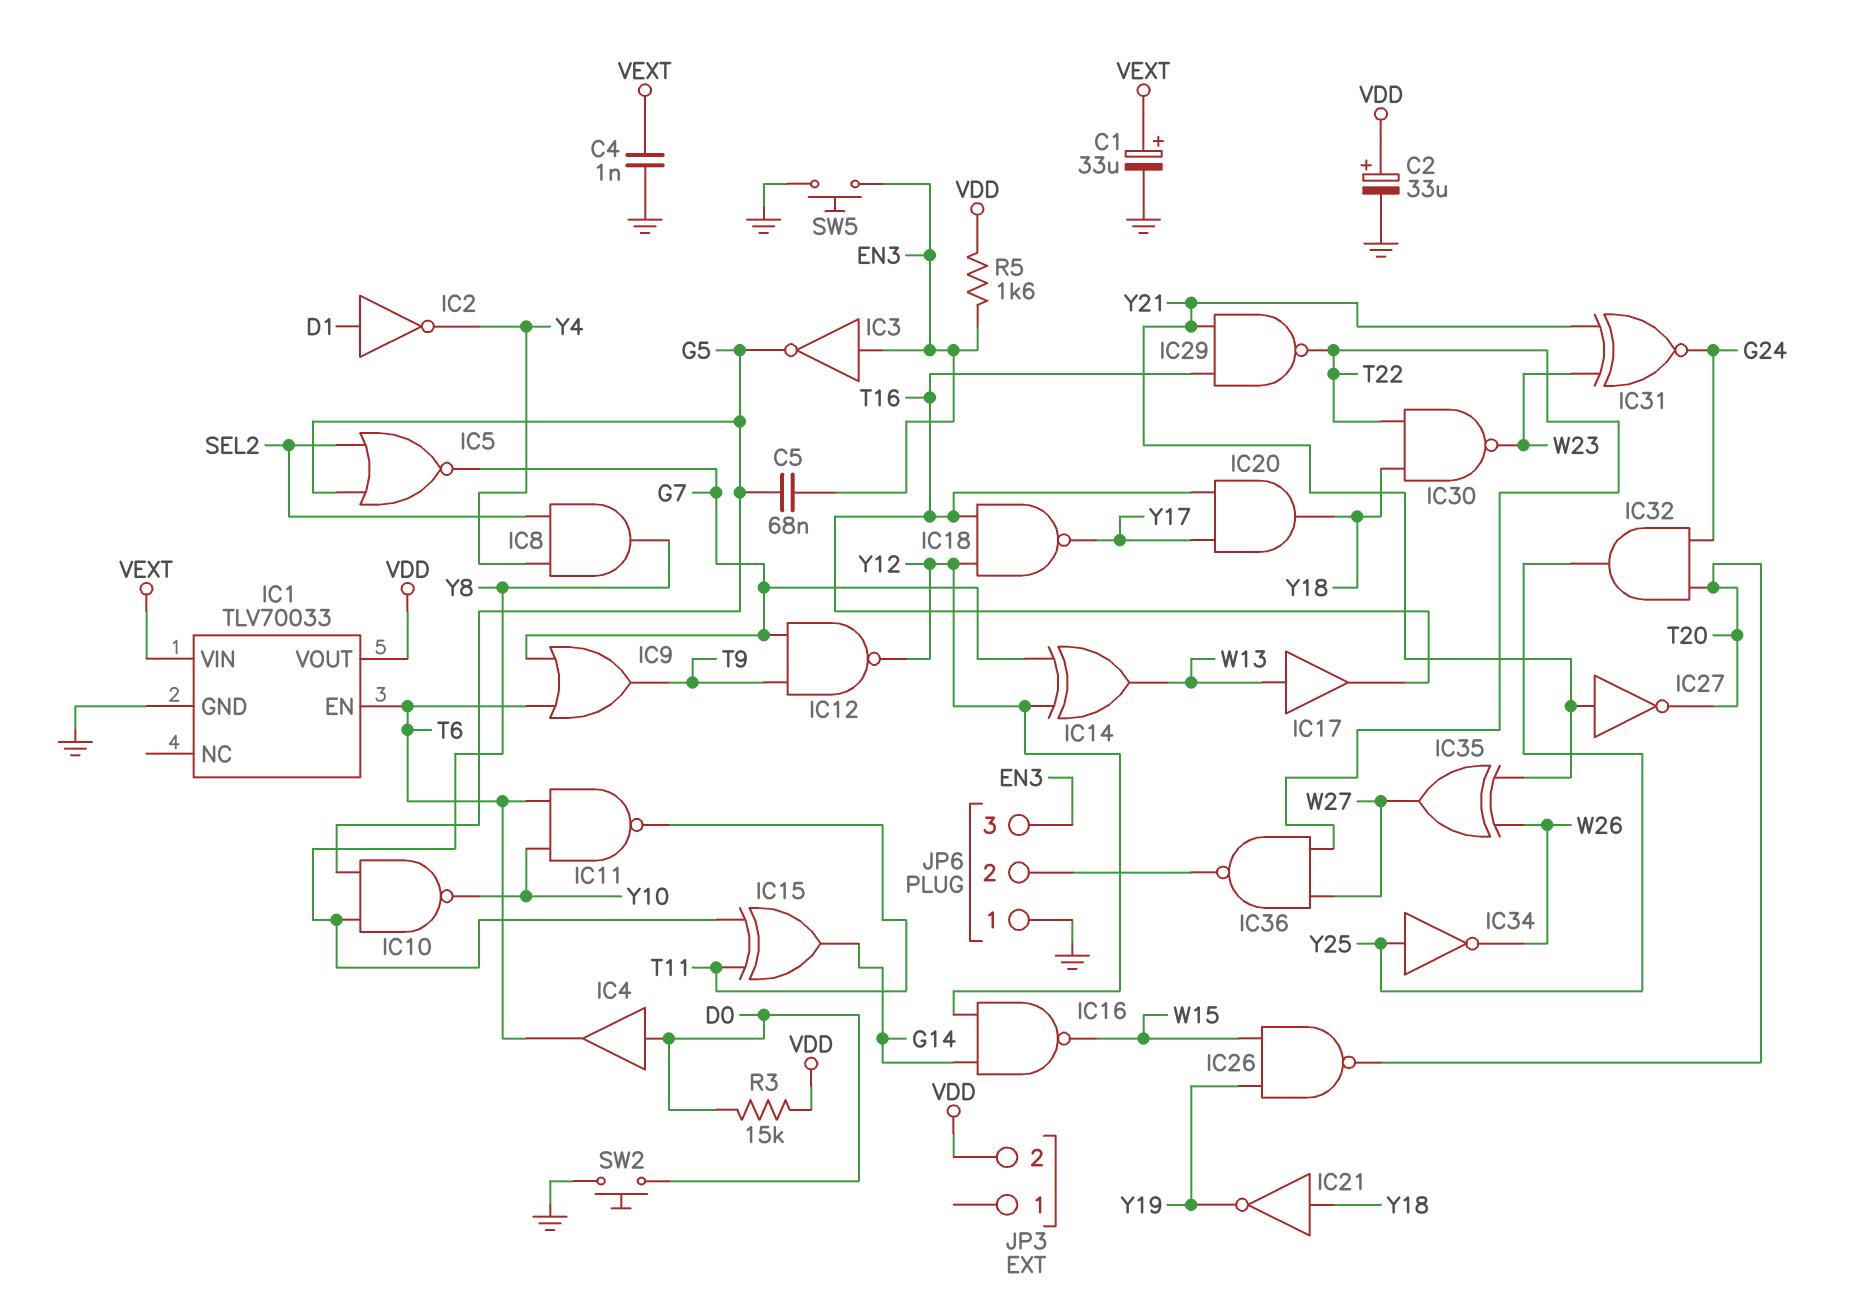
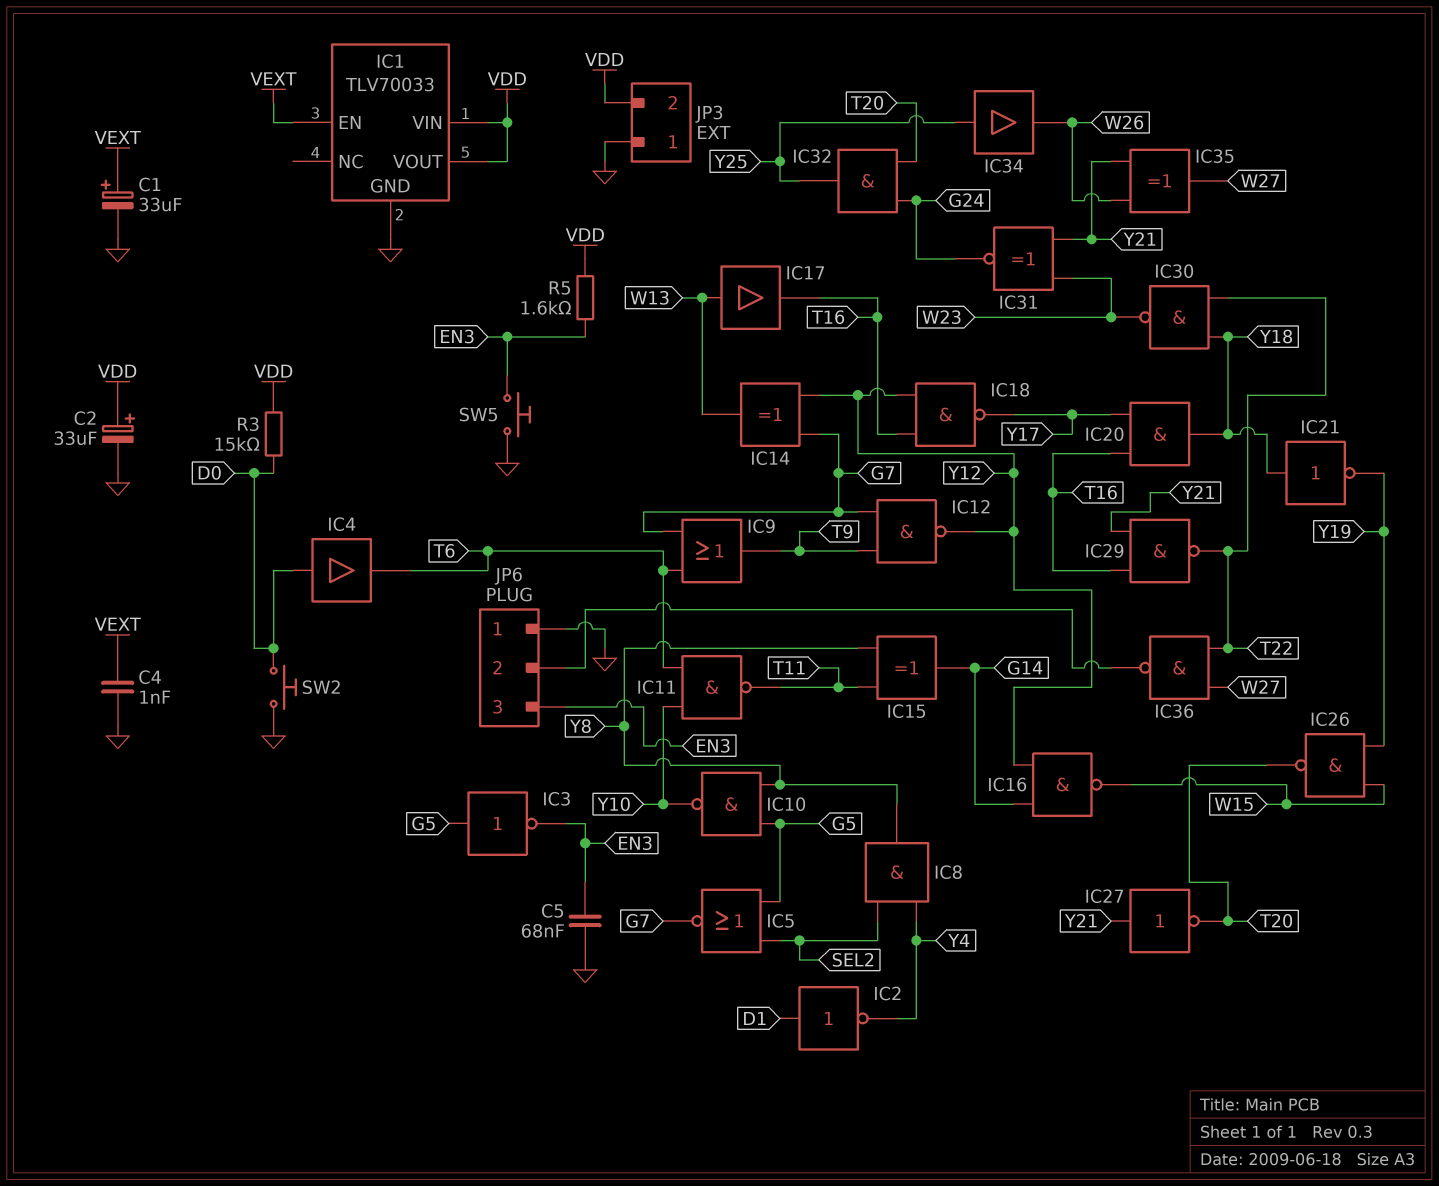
C5: 68nF (EN3, G5) -> 68nF (EN3, GND)
IC1 pin EN: T6 -> VEXT
IC1 pin VIN: VEXT -> VDD
IC3: NOT (in EN3, out G5) -> NOT (in G5, out EN3)
IC34: NOT (in Y25, out W26) -> buffer (in Y25, out W26)
JP3 pin 1: none -> GND

